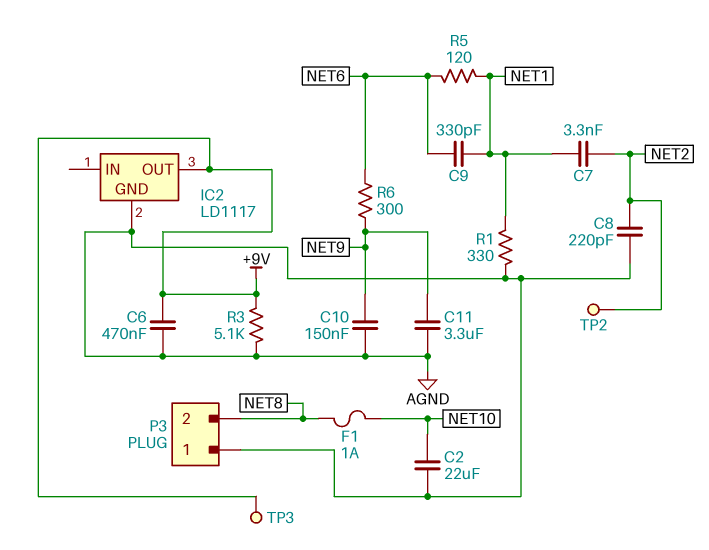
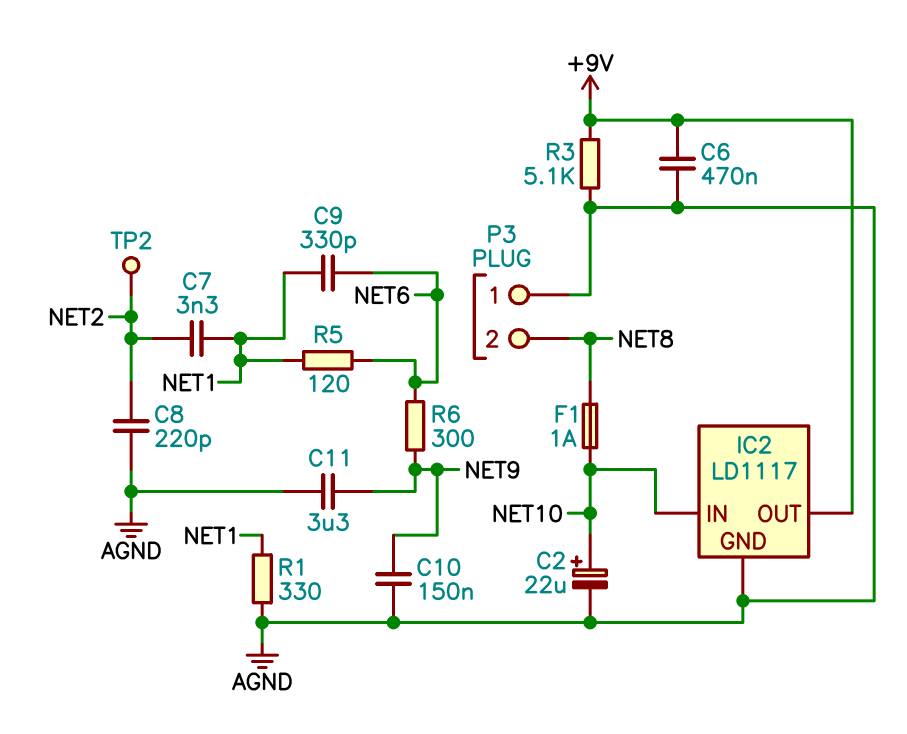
C2: 22uF (AGND, NET10) -> 22uF (plus NET10, minus AGND)
IC2 pin IN: none -> NET10
TP3: test point (+9V) -> none

